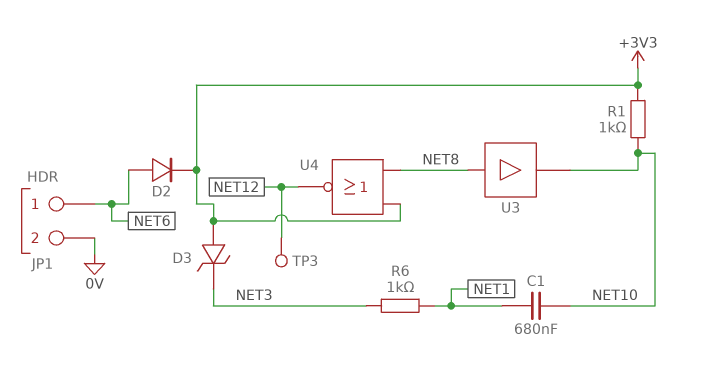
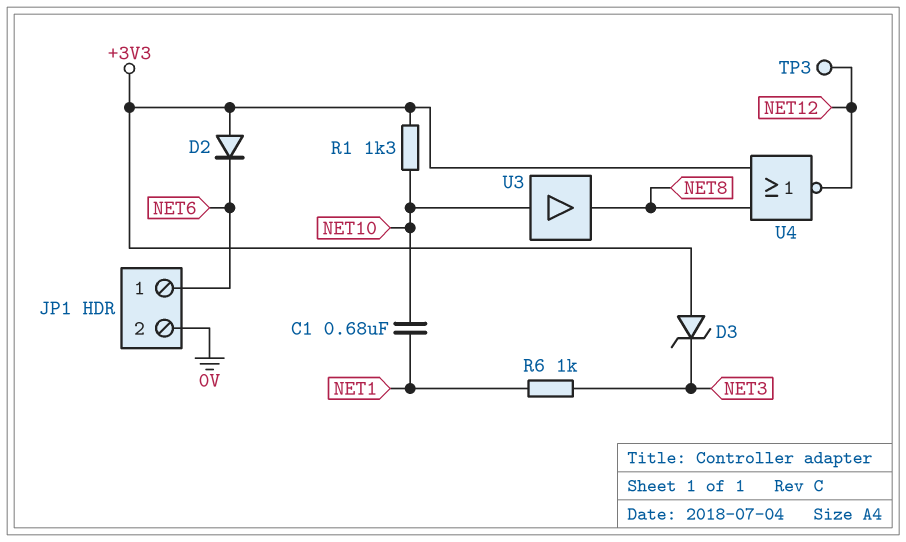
D2: diode (A NET6, K +3V3) -> diode (A +3V3, K NET6)
R1: 1k (+3V3, NET10) -> 1.3k (+3V3, NET10)
U3: buffer (in NET8, out NET10) -> buffer (in NET10, out NET8)

